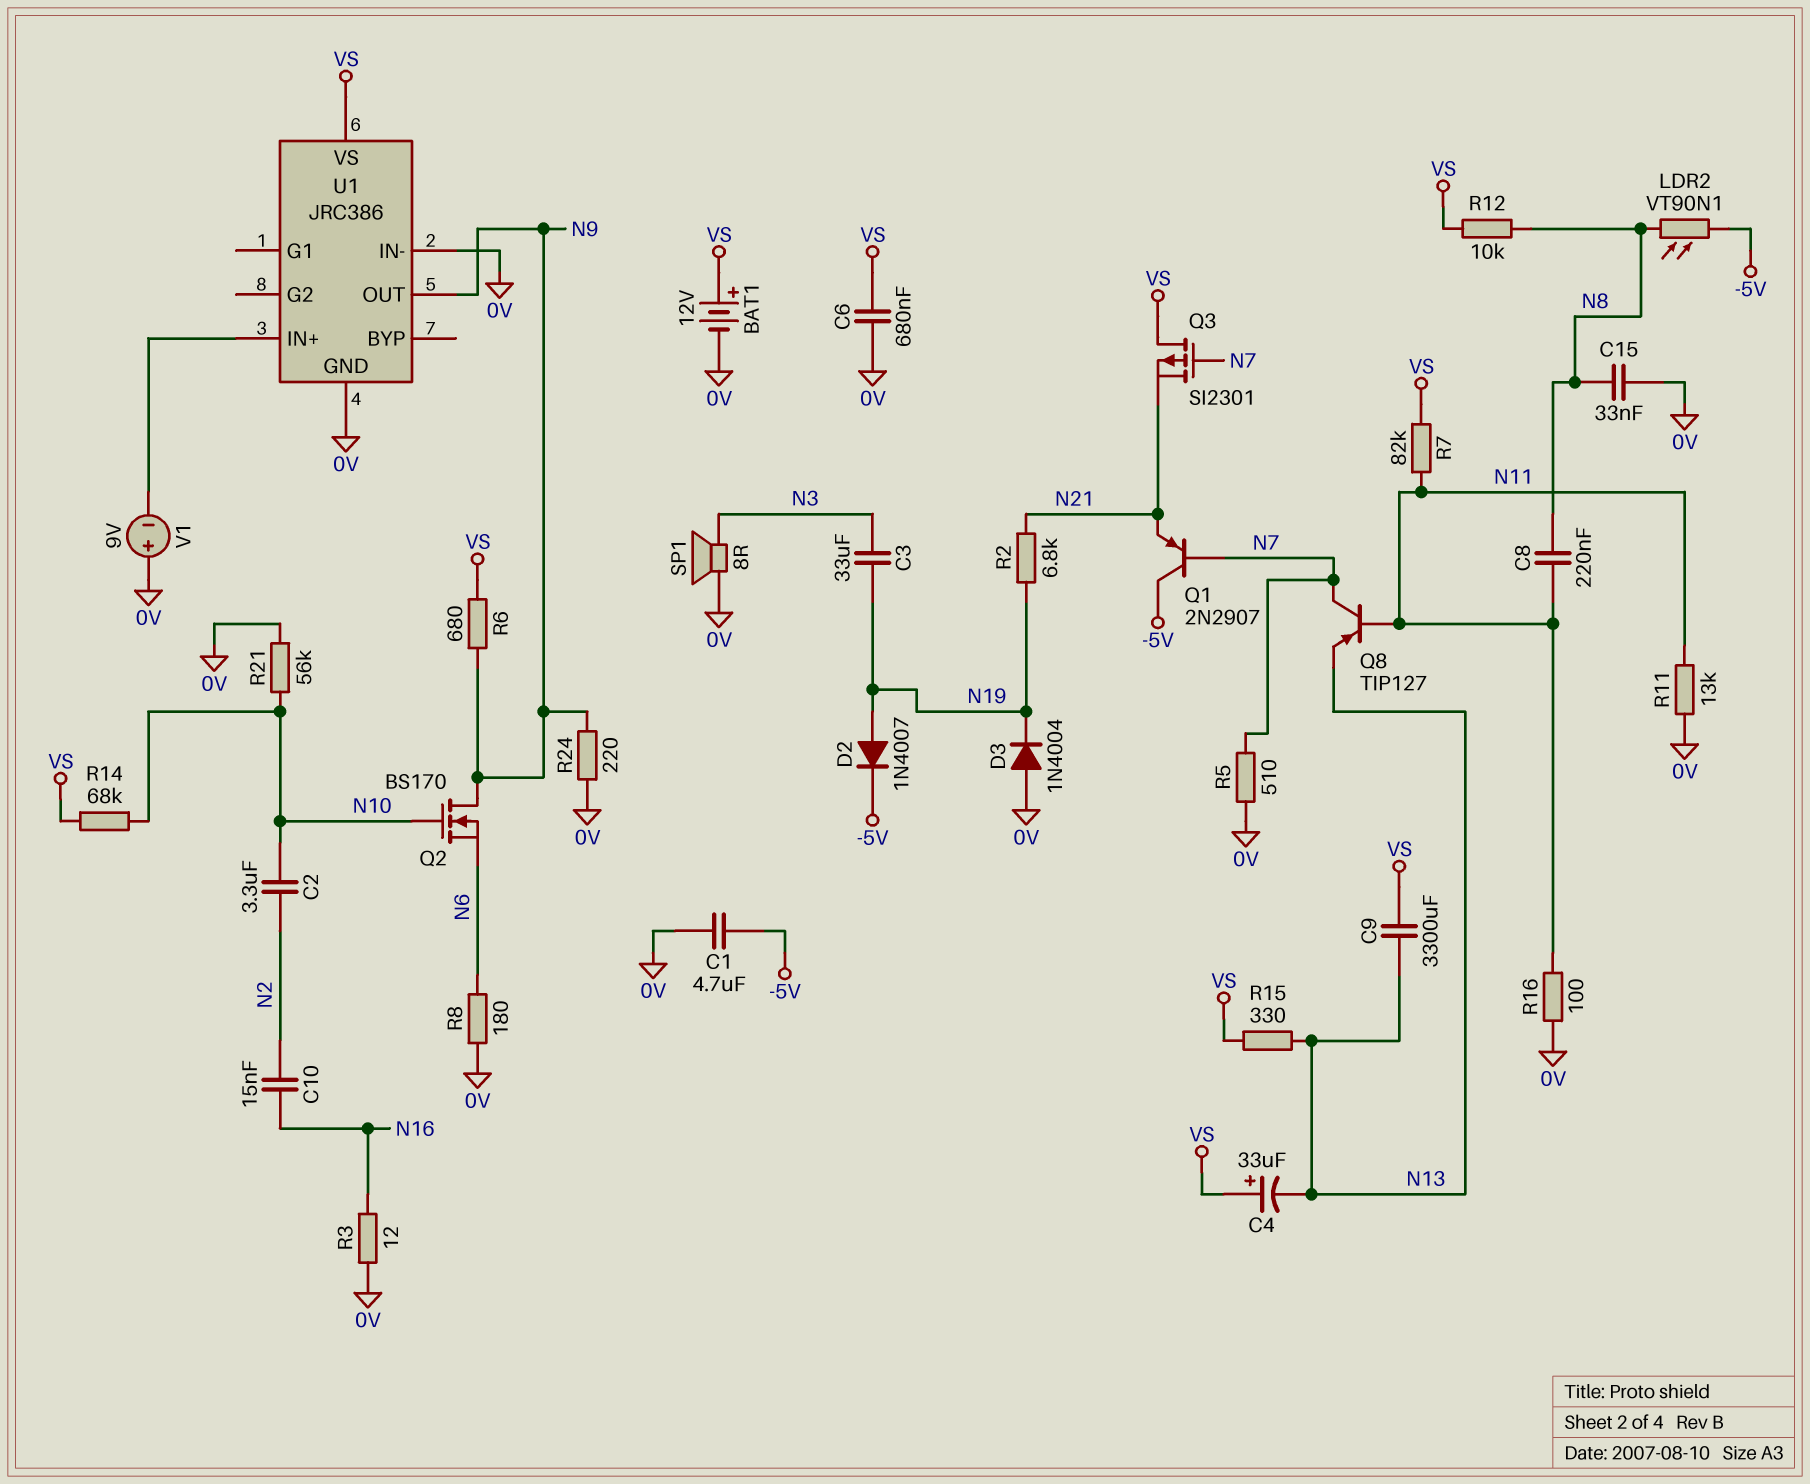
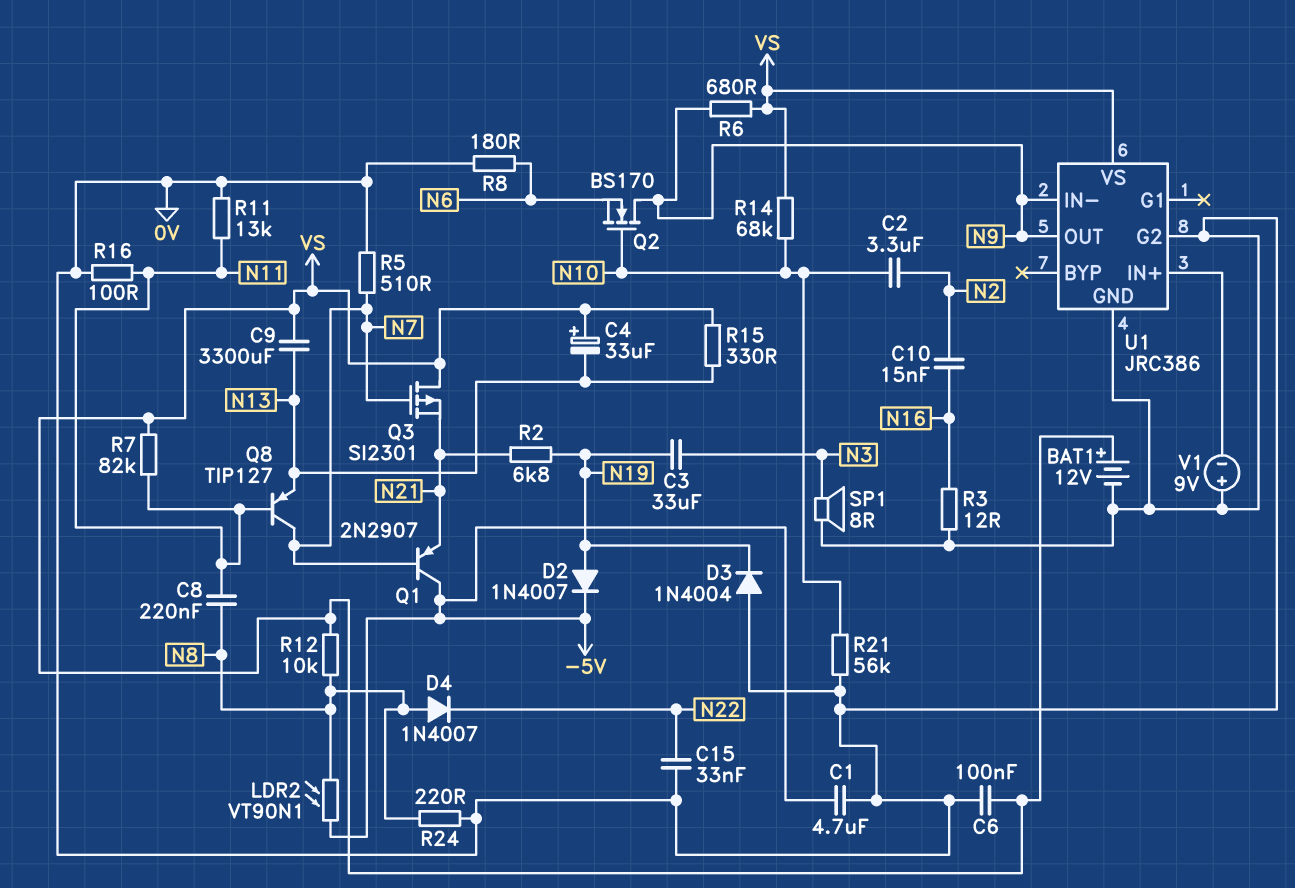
C6: 680nF (0V, VS) -> 100nF (0V, VS)
C15: 33nF (0V, N8) -> 33nF (0V, N22)
D4: none -> diode 1N4007 (A N8, K N22)
R24: 220 (0V, N9) -> 220 (0V, N8)
U1 pin G2: none -> 0V
U1 pin IN-: 0V -> N9

